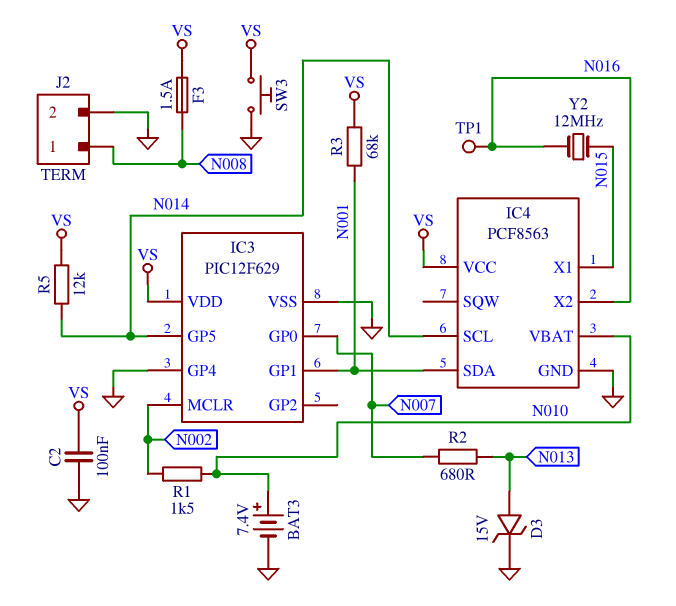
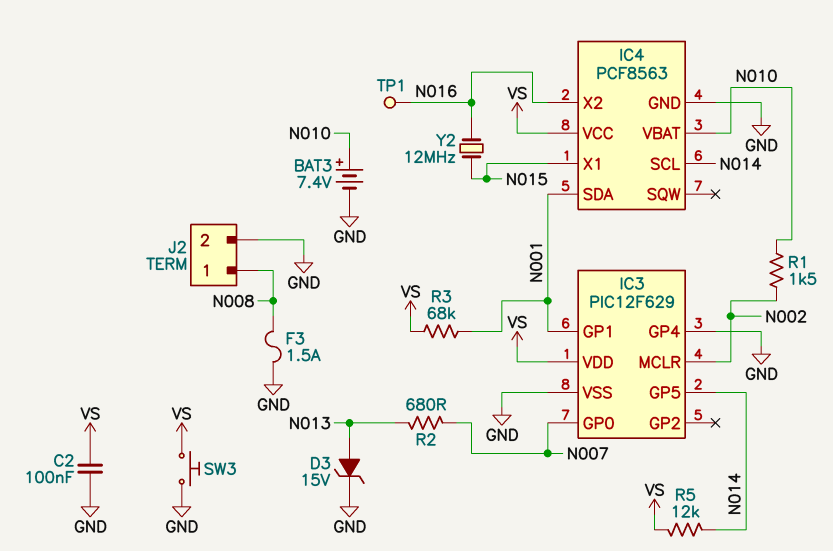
F3: 1.5A (N008, VS) -> 1.5A (GND, N008)

